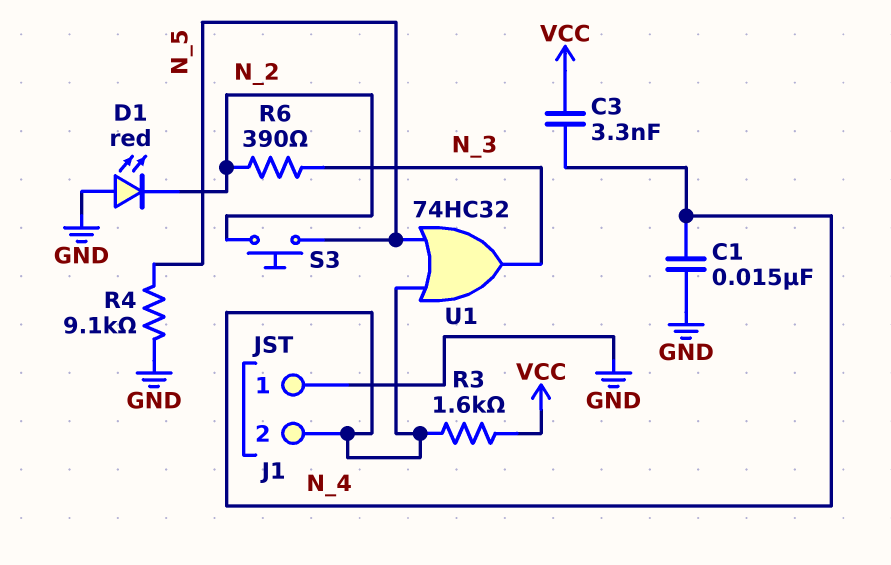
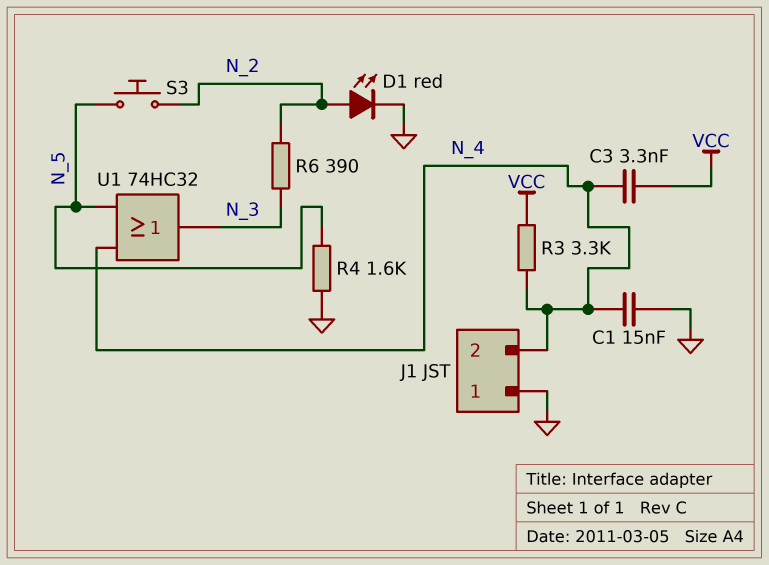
D1: LED red (A GND, K N_2) -> LED red (A N_2, K GND)
R3: 1.6k (N_4, VCC) -> 3.3k (N_4, VCC)
R4: 9.1k (GND, N_5) -> 1.6k (GND, N_5)

